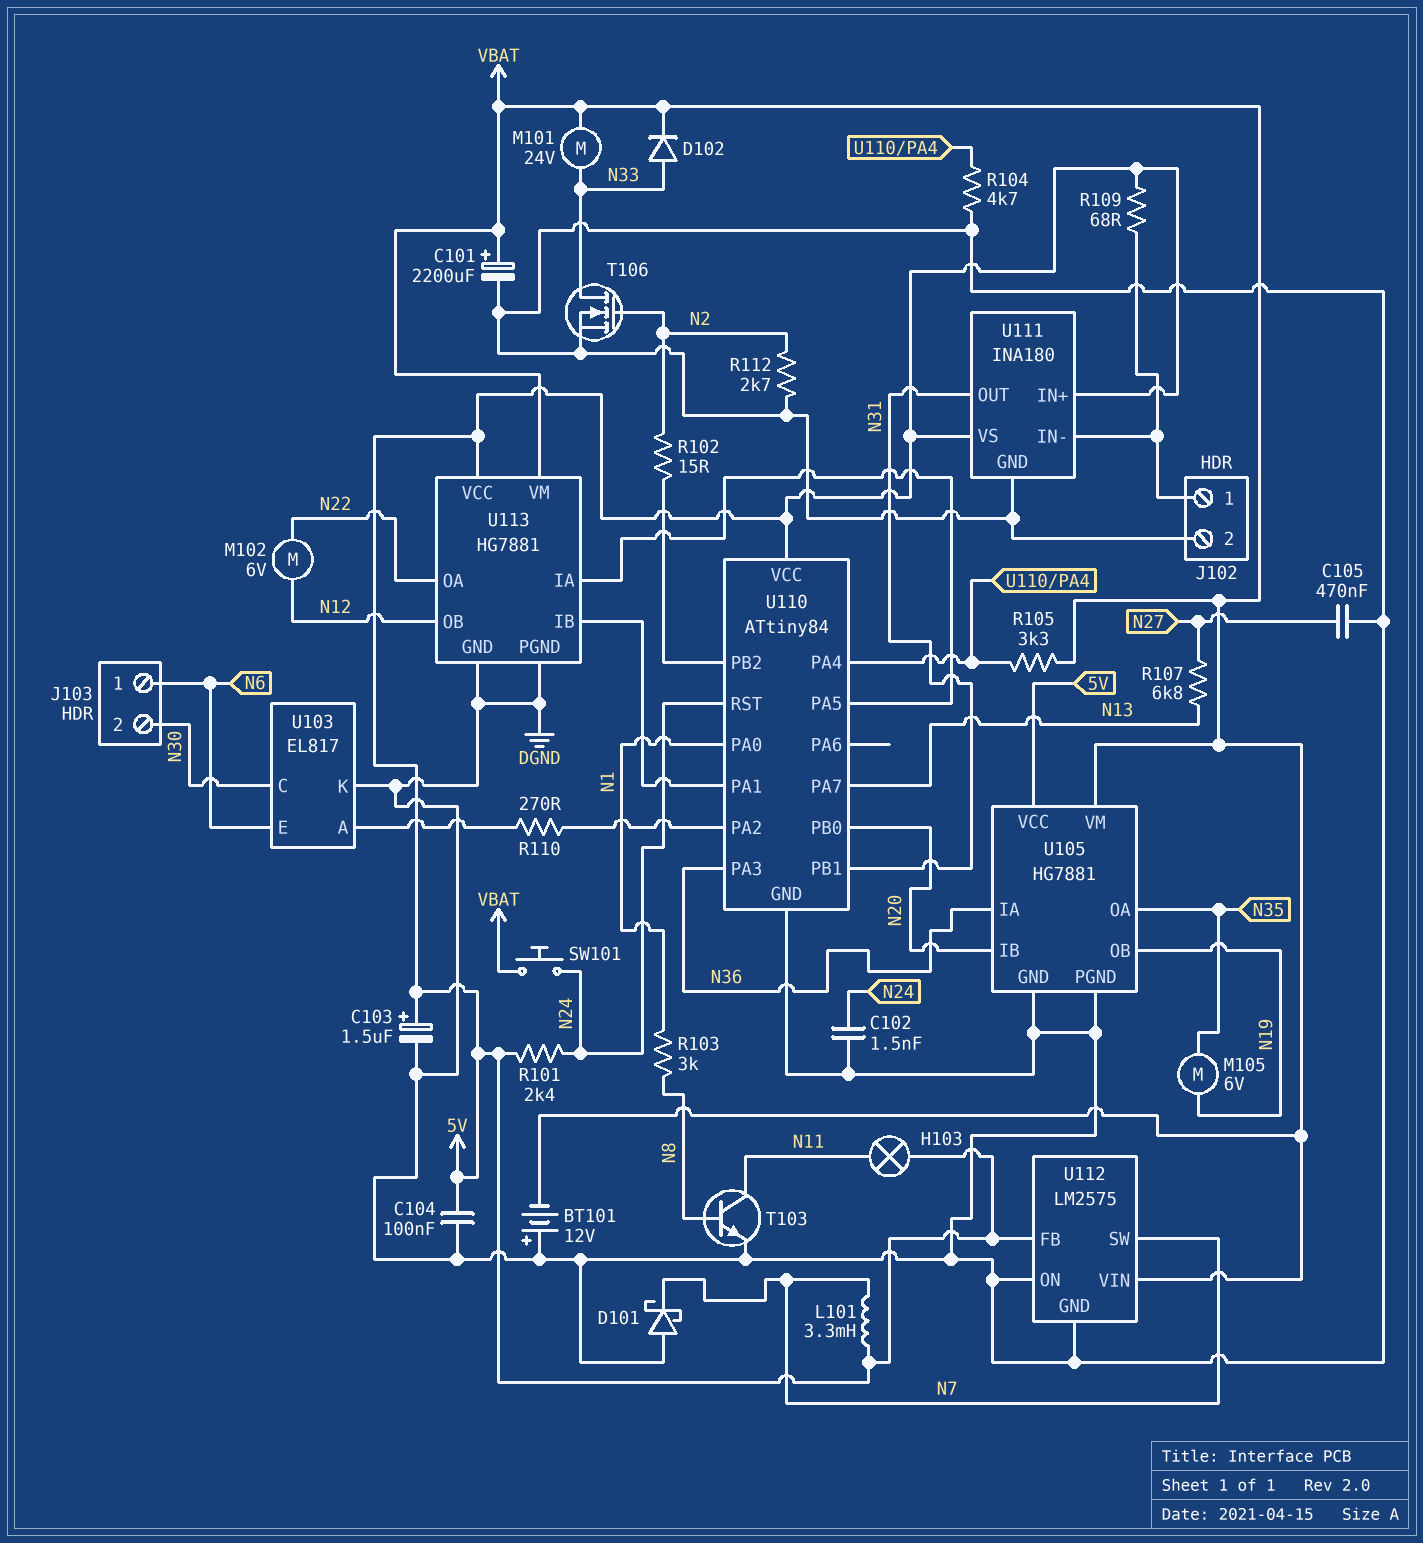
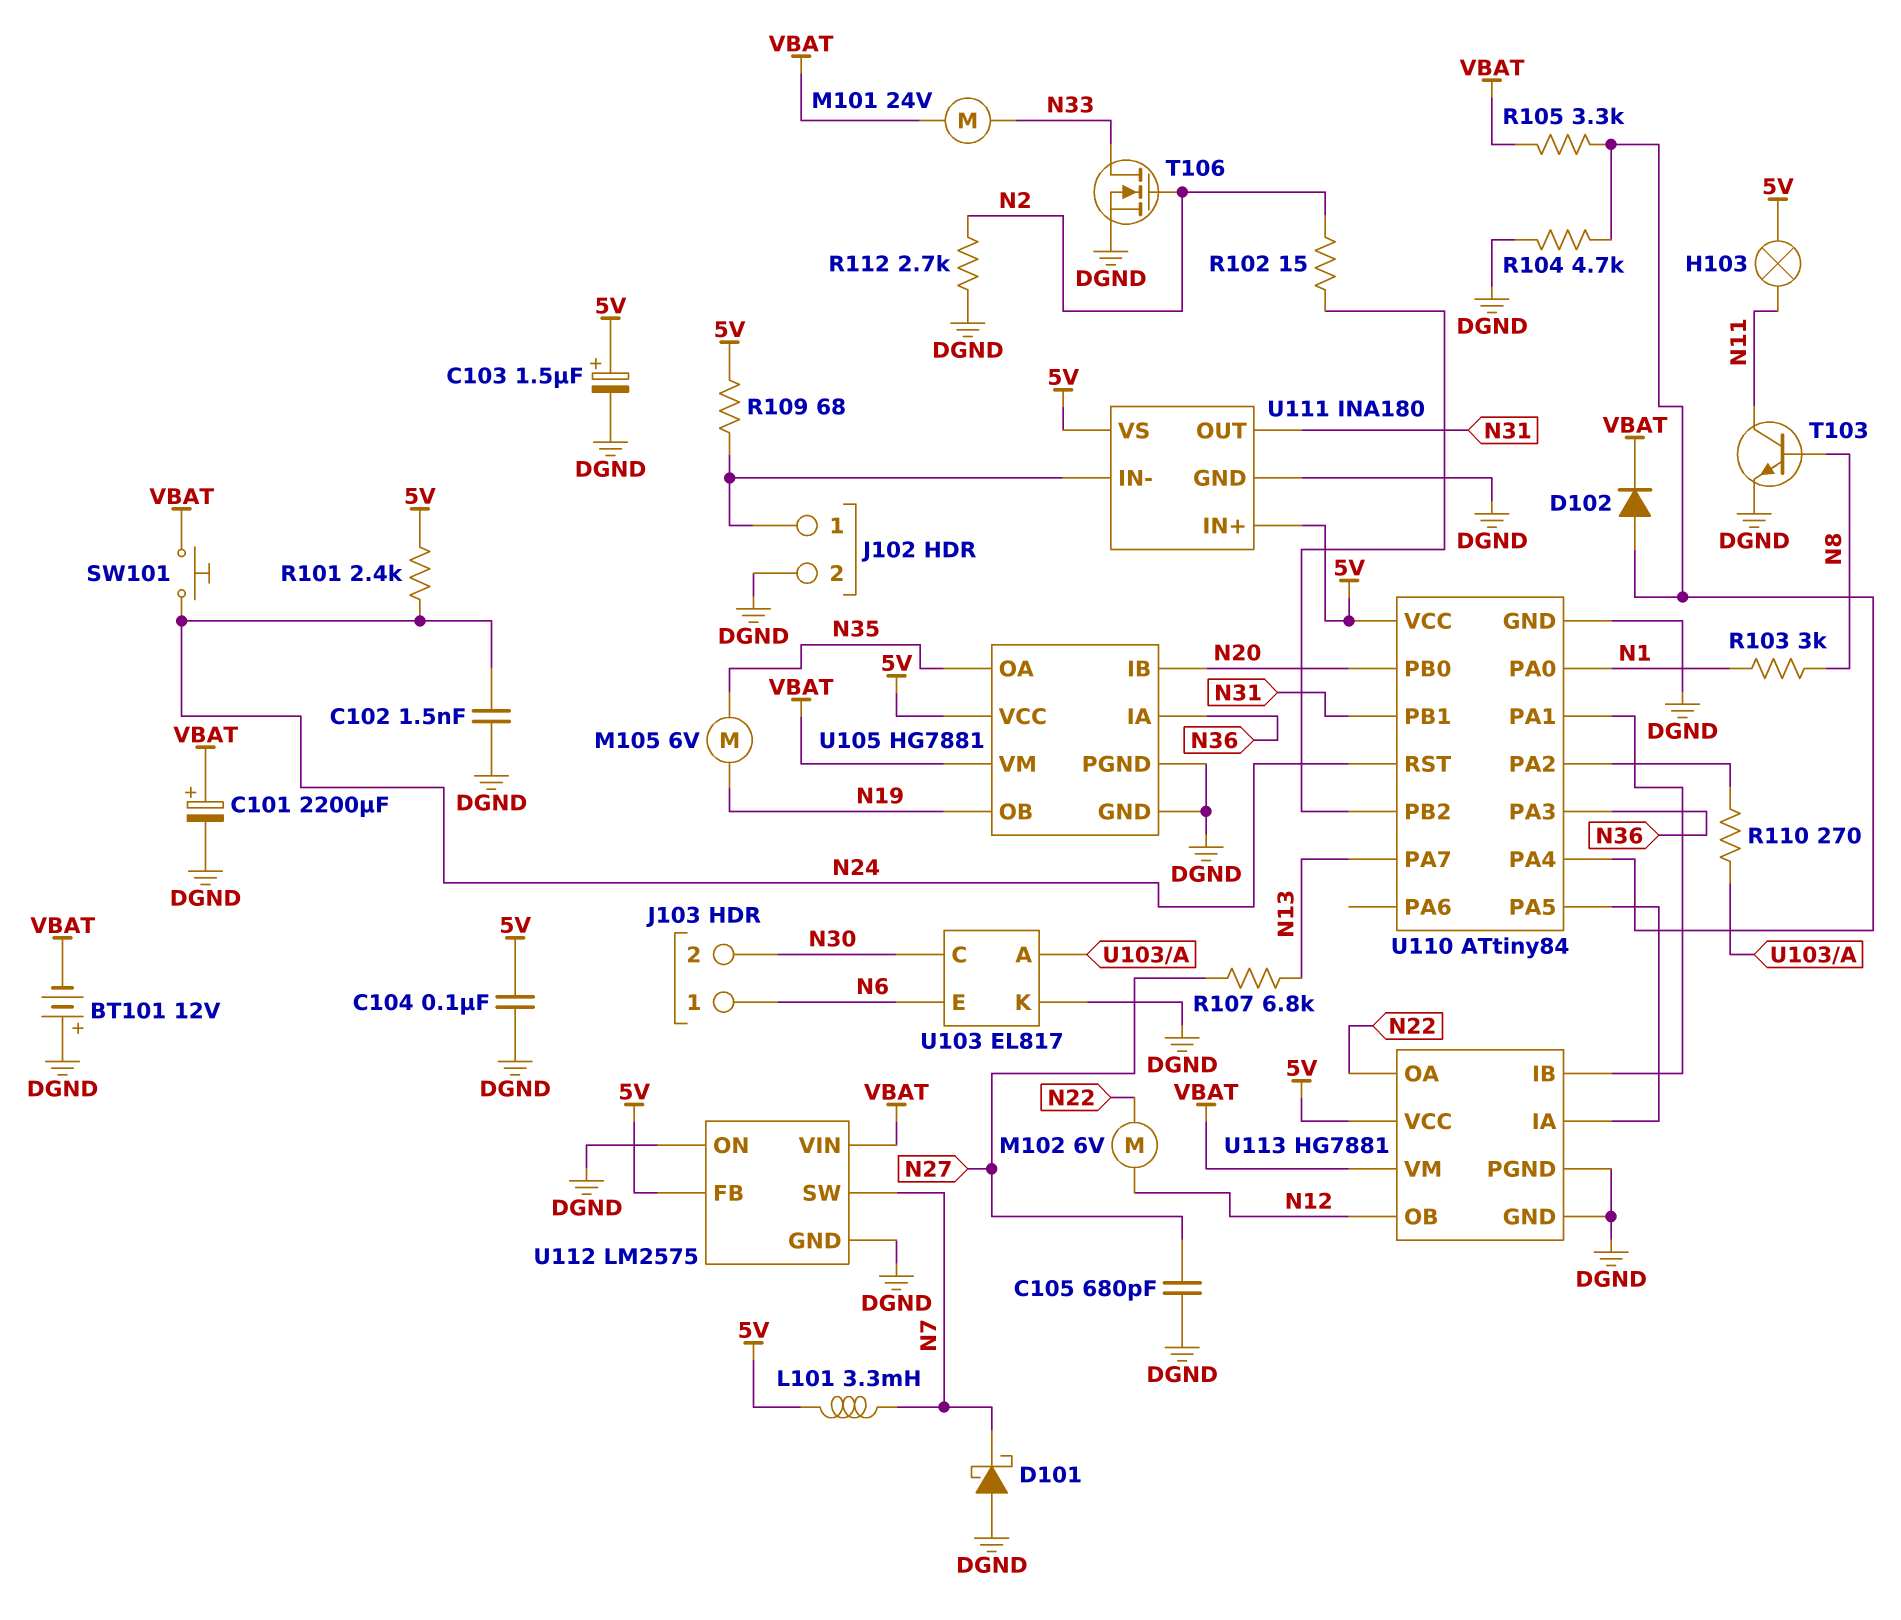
C105: 470nF (DGND, N27) -> 680pF (DGND, N27)
D102: diode (A N33, K VBAT) -> diode (A U110/PA4, K VBAT)

